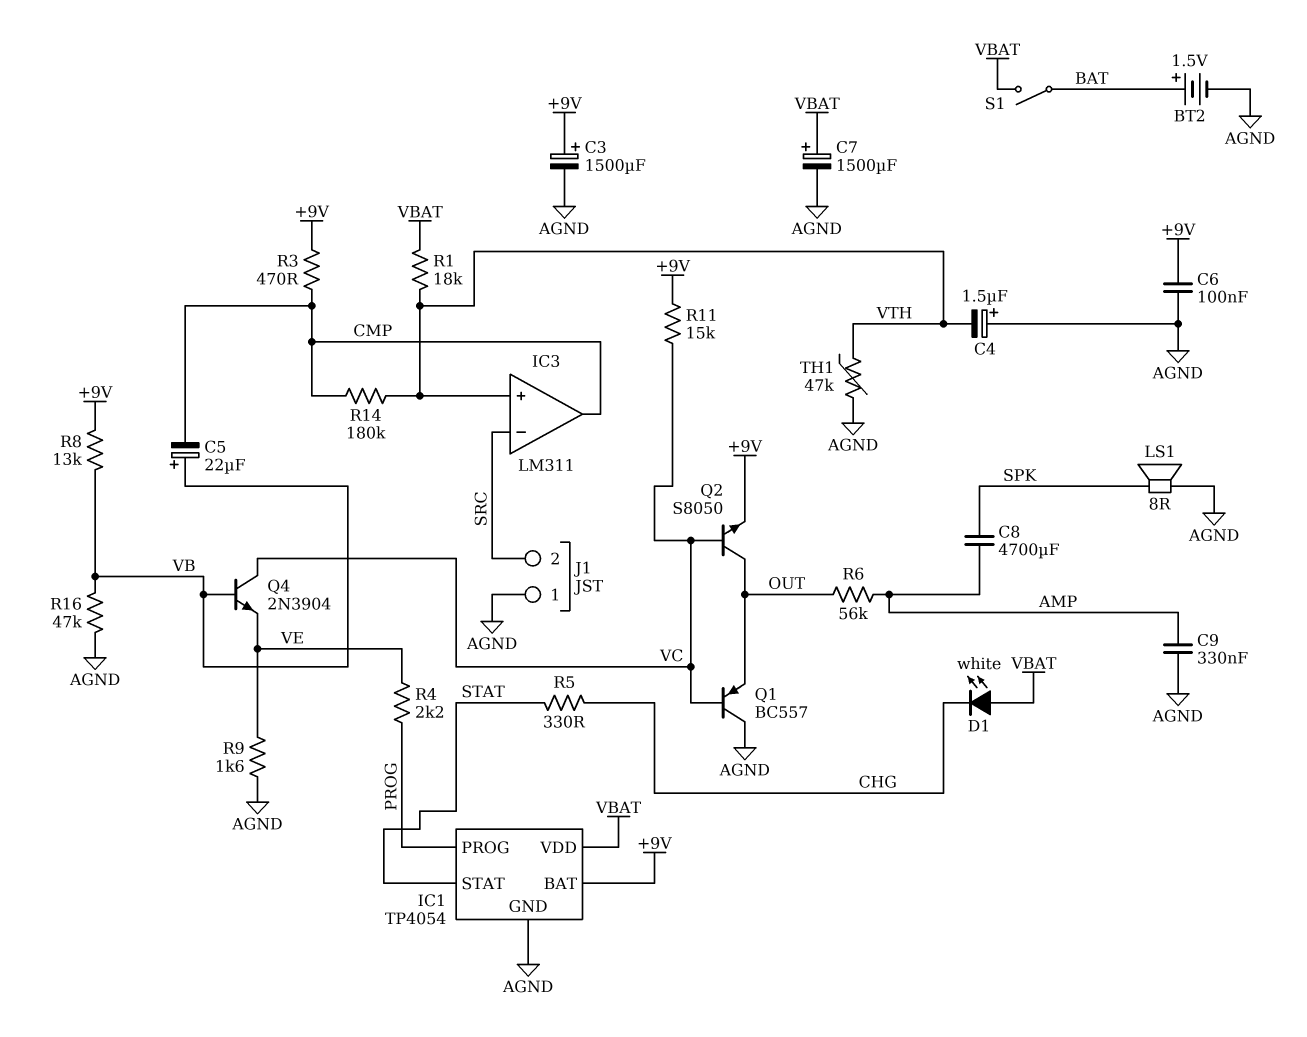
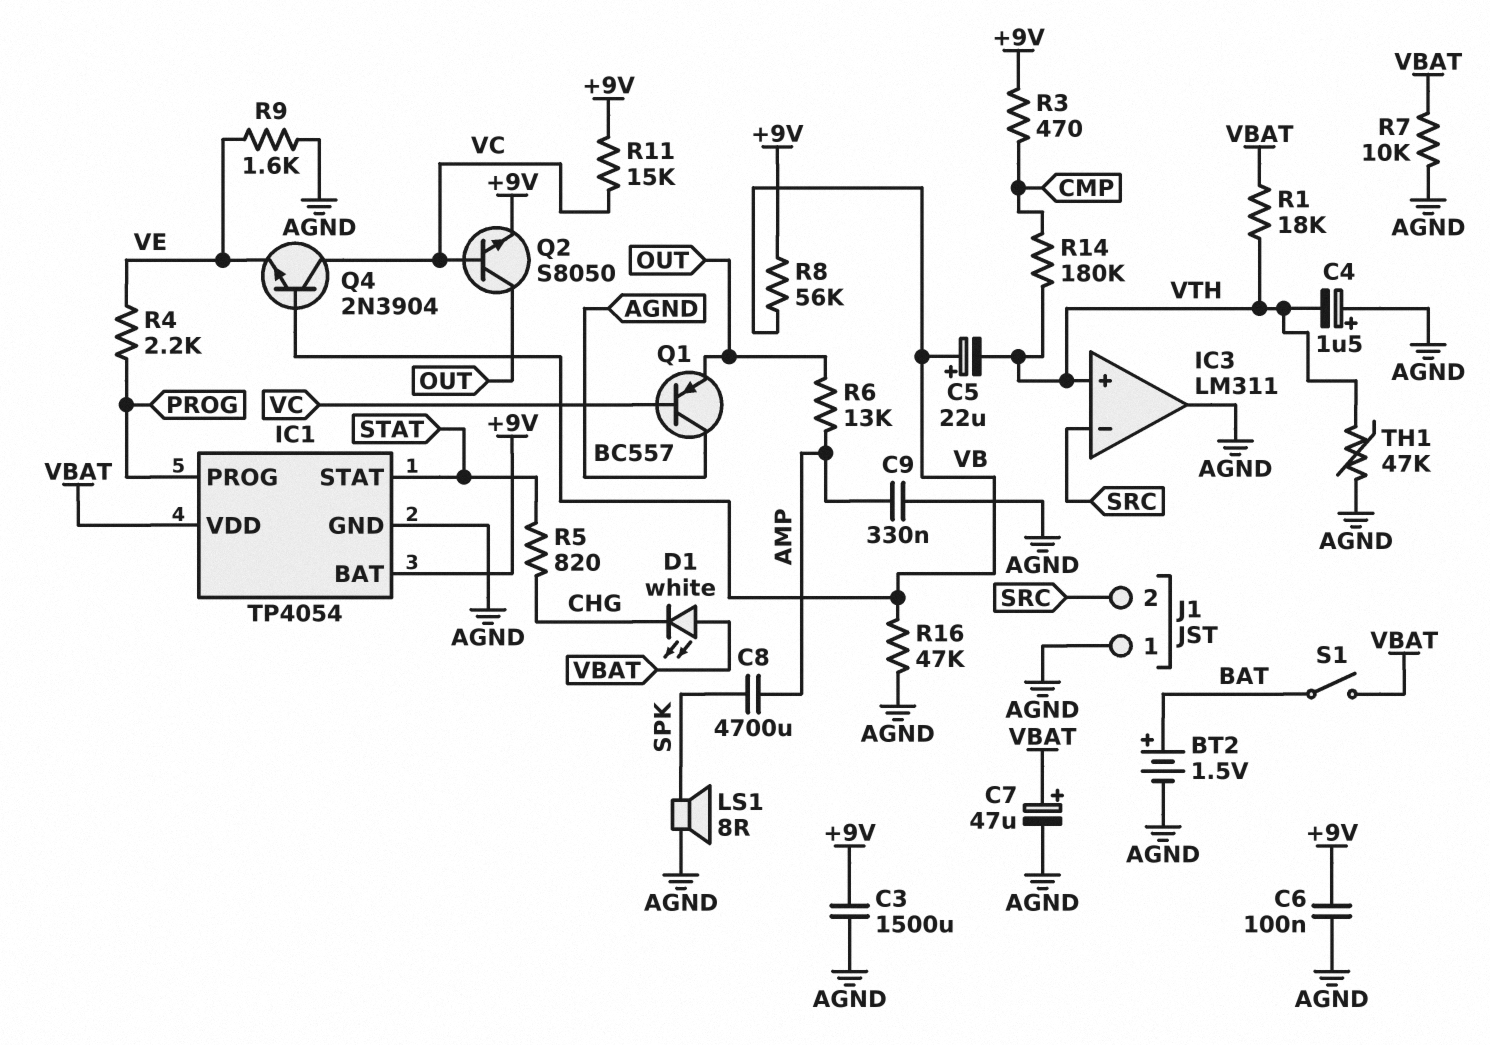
C3: 1500uF (plus +9V, minus AGND) -> 1500uF (+9V, AGND)
C5: 22uF (plus VB, minus CMP) -> 22uF (plus VB, minus VTH)
C7: 1500uF (plus VBAT, minus AGND) -> 47uF (plus VBAT, minus AGND)
IC3 pin out: CMP -> AGND
R5: 330 (CHG, STAT) -> 820 (CHG, STAT)
R6: 56k (AMP, OUT) -> 13k (AMP, OUT)
R7: none -> 10k (AGND, VBAT)
R8: 13k (+9V, VB) -> 56k (+9V, VB)

